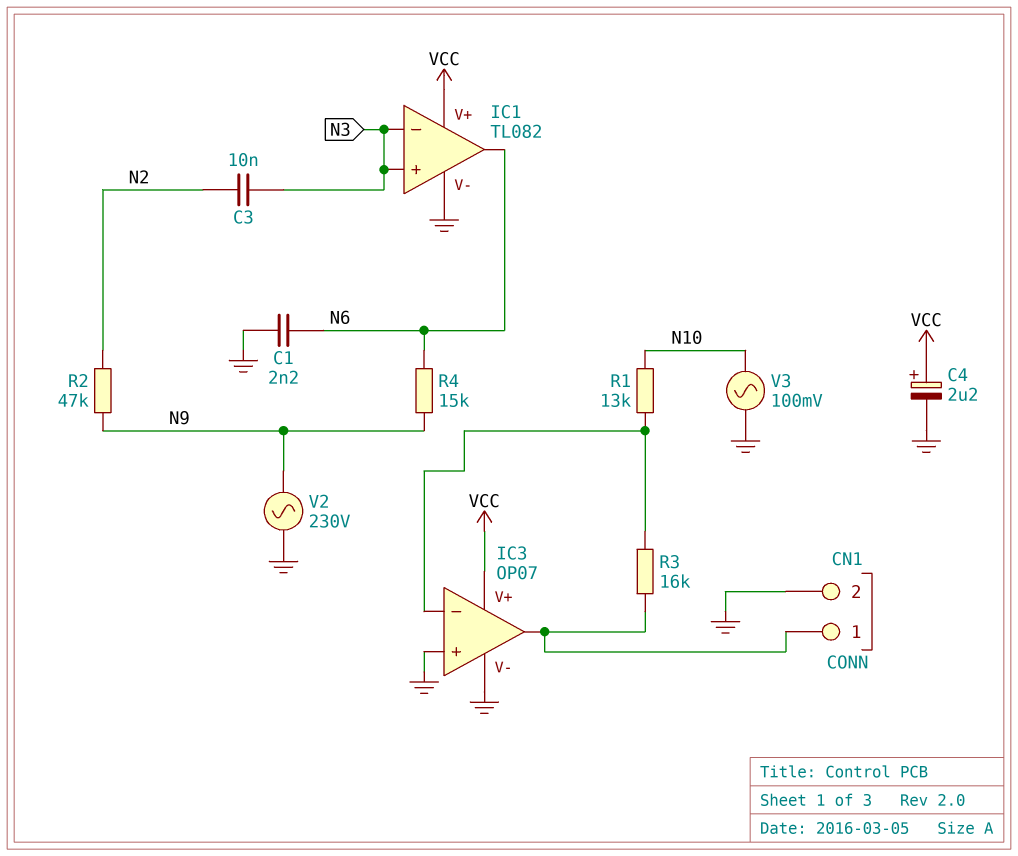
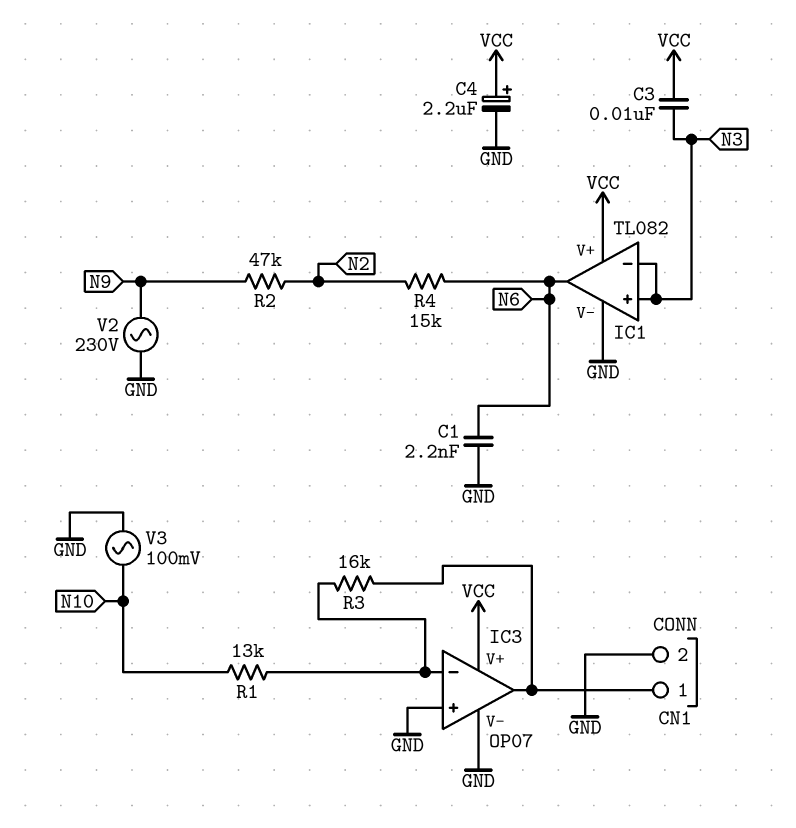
C3: 10nF (N2, N3) -> 10nF (N3, VCC)
R4: 15k (N6, N9) -> 15k (N2, N6)

